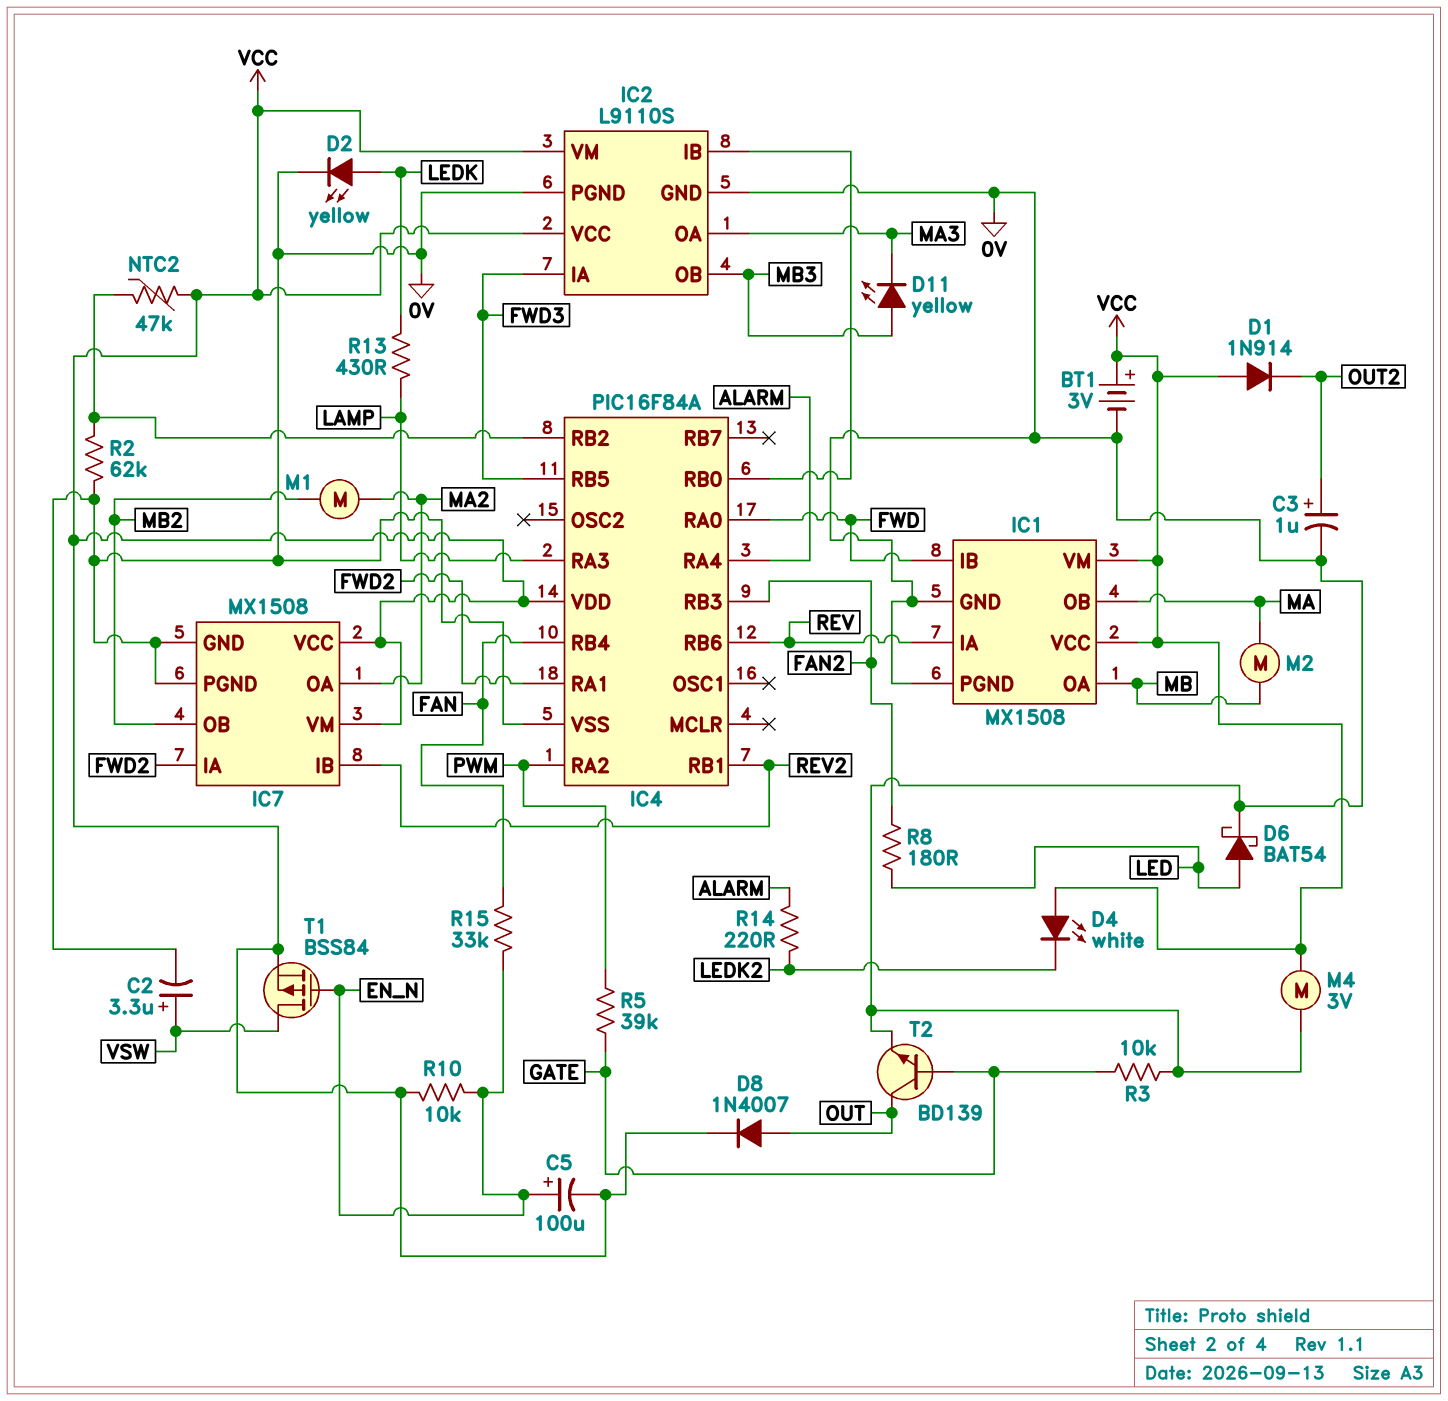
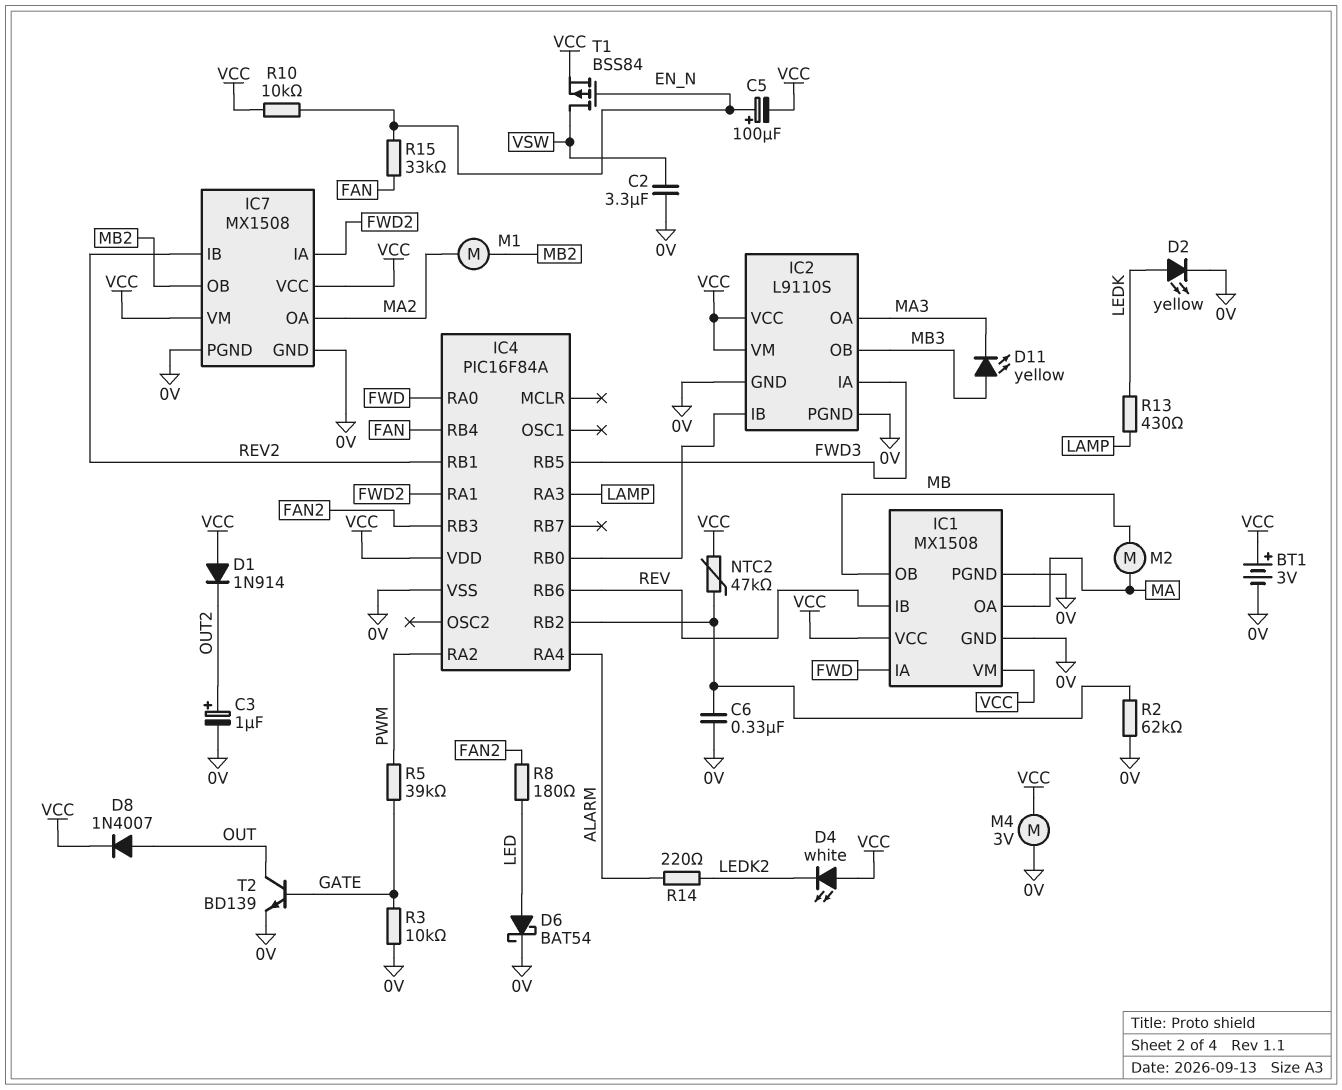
C2: 3.3uF (plus VSW, minus 0V) -> 3.3uF (0V, VSW)
C6: none -> 330nF (0V, IC4/RB2)
IC1 pin IA: REV -> FWD
IC1 pin IB: FWD -> REV
IC1 pin OA: MB -> MA
IC1 pin OB: MA -> MB

